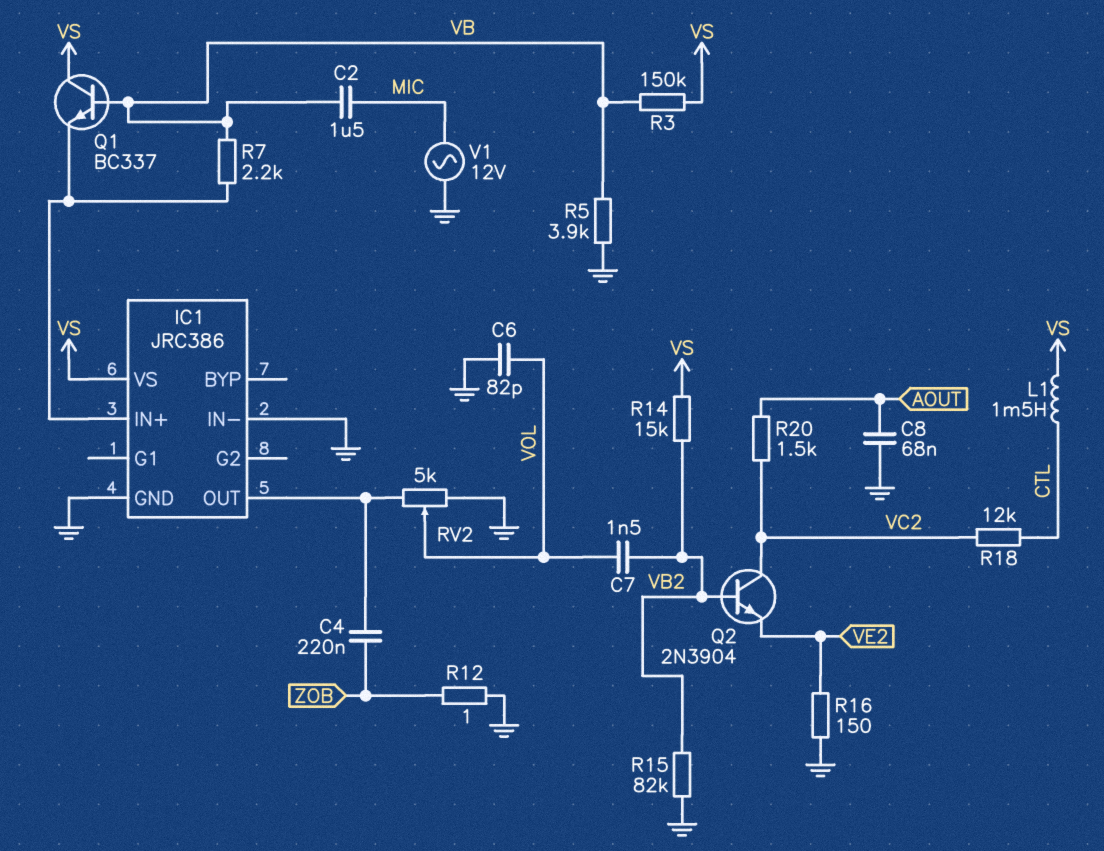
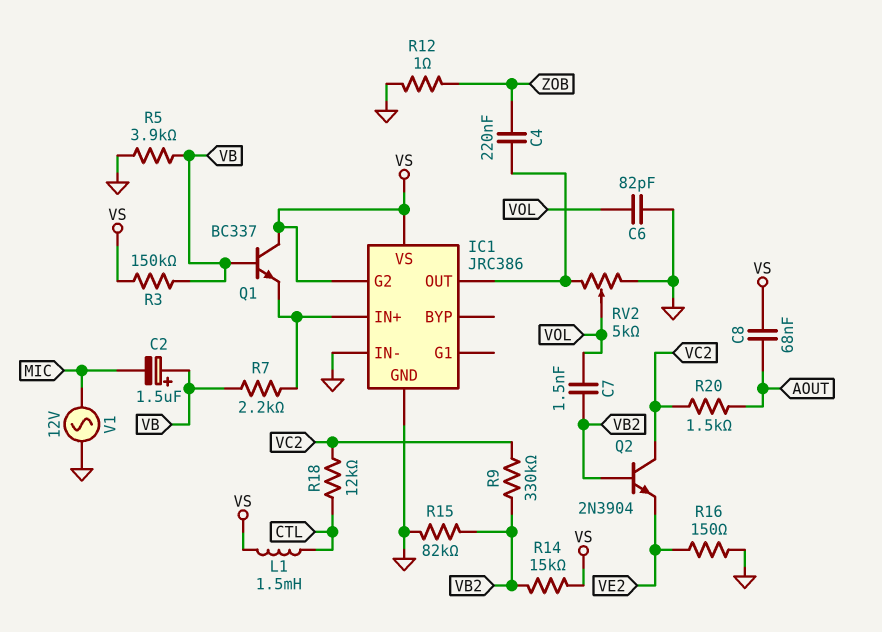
C2: 1.5uF (MIC, VB) -> 1.5uF (plus VB, minus MIC)
C8: 68nF (AOUT, GND) -> 68nF (AOUT, VS)
IC1 pin G2: none -> VS
R9: none -> 330k (VB2, VC2)

